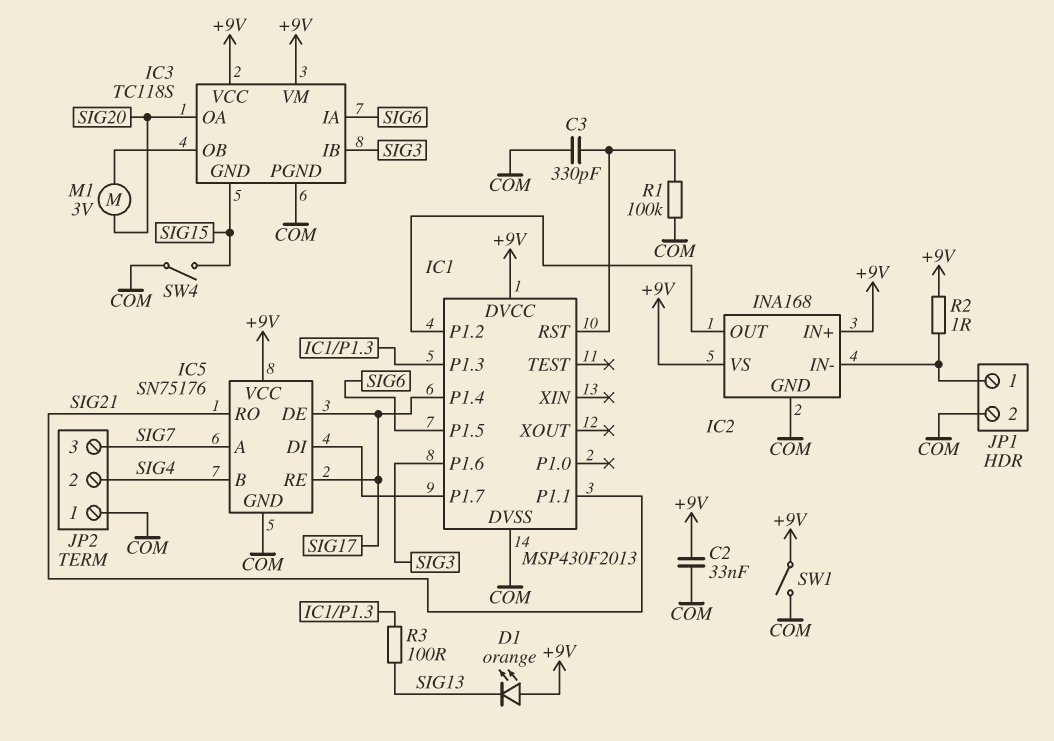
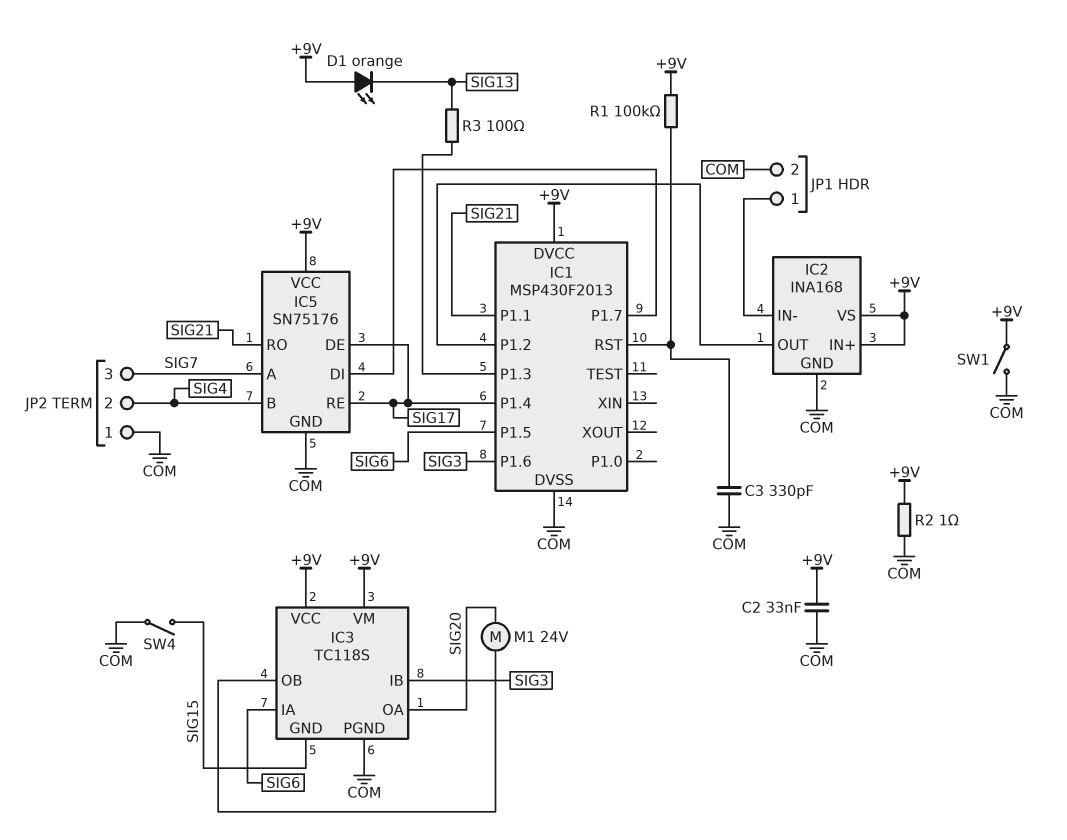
M1: motor 3V (IC3/OB, SIG20) -> motor 24V (IC3/OB, SIG20)
R1: 100k (COM, IC1/RST) -> 100k (+9V, IC1/RST)
R2: 1 (+9V, IC2/IN-) -> 1 (+9V, COM)

